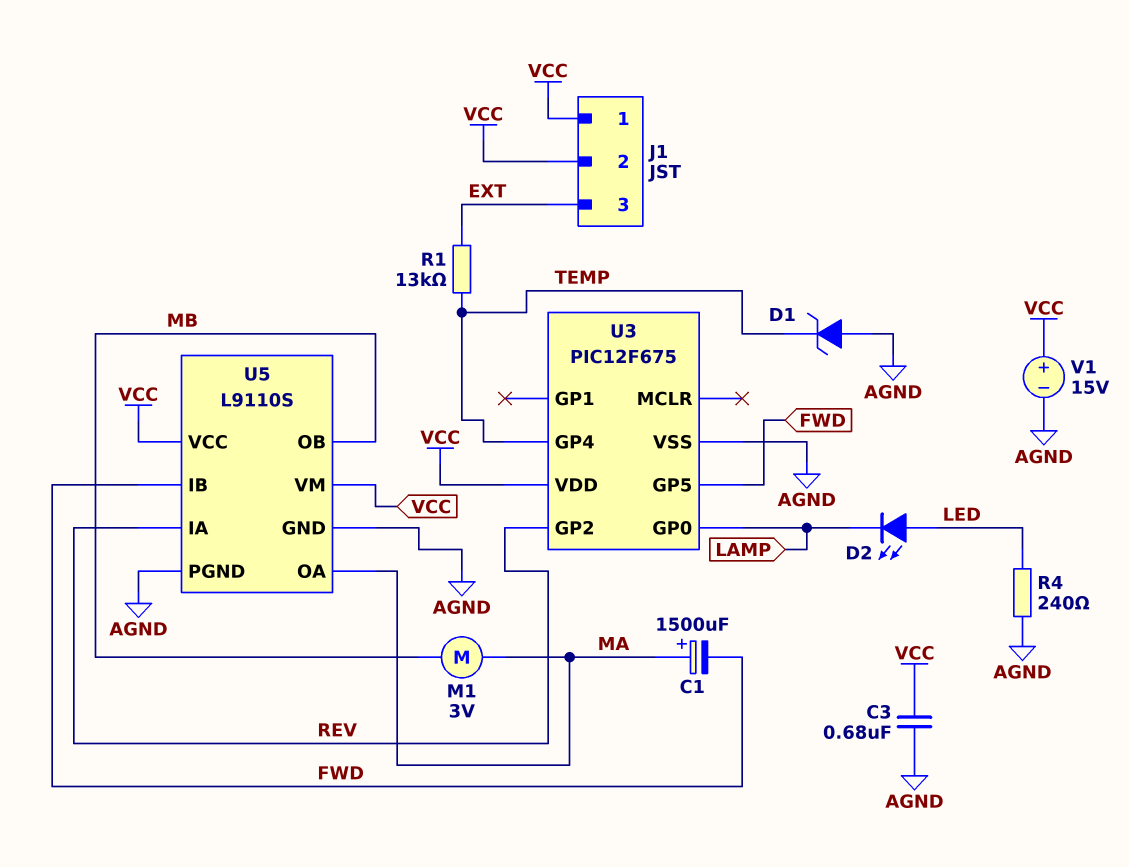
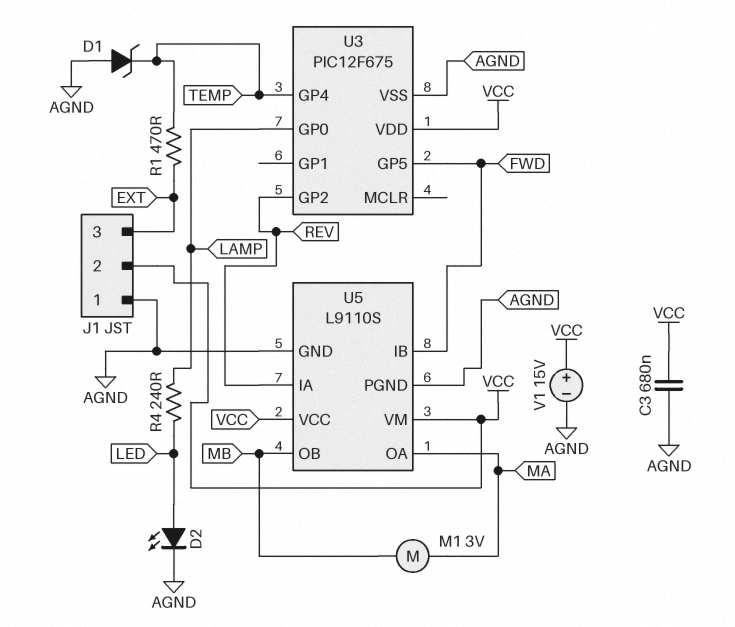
C1: 1500uF (plus MA, minus FWD) -> none
D2: LED (A LED, K LAMP) -> LED (A LED, K AGND)
J1 pin 1: VCC -> AGND
R1: 13k (EXT, TEMP) -> 470 (EXT, TEMP)
R4: 240 (AGND, LED) -> 240 (LAMP, LED)

